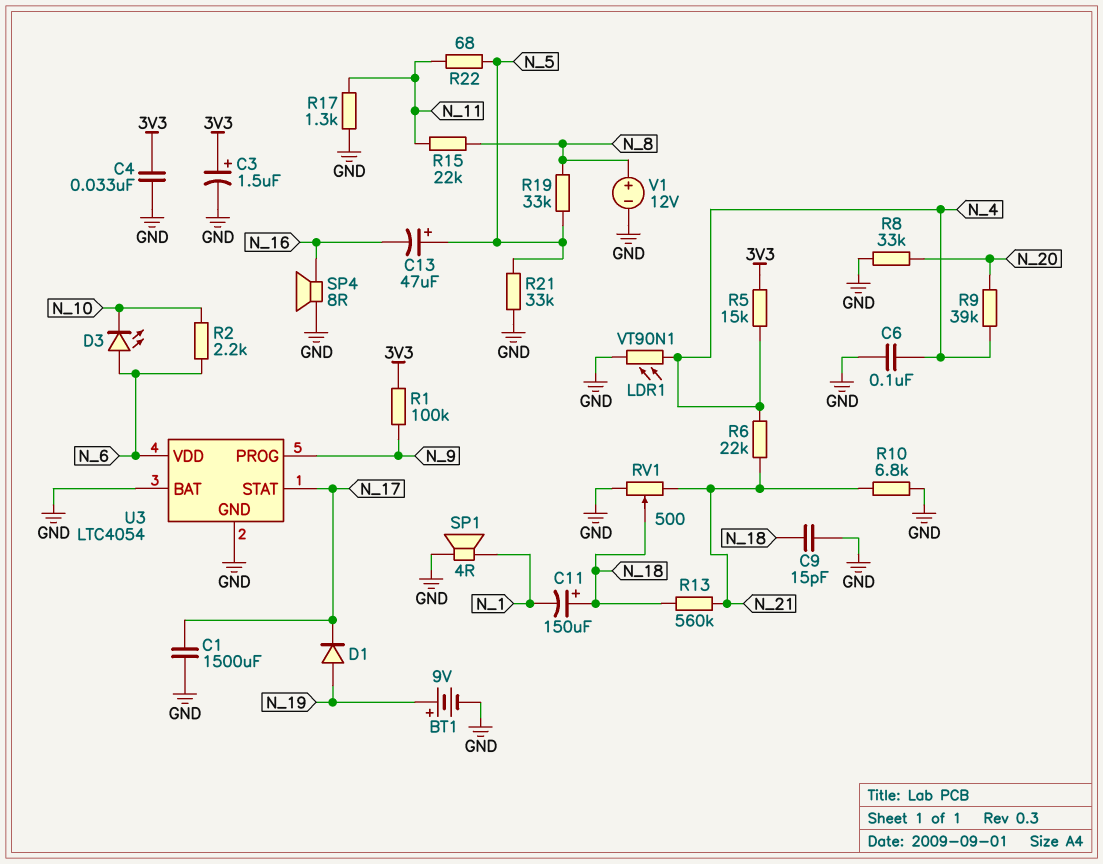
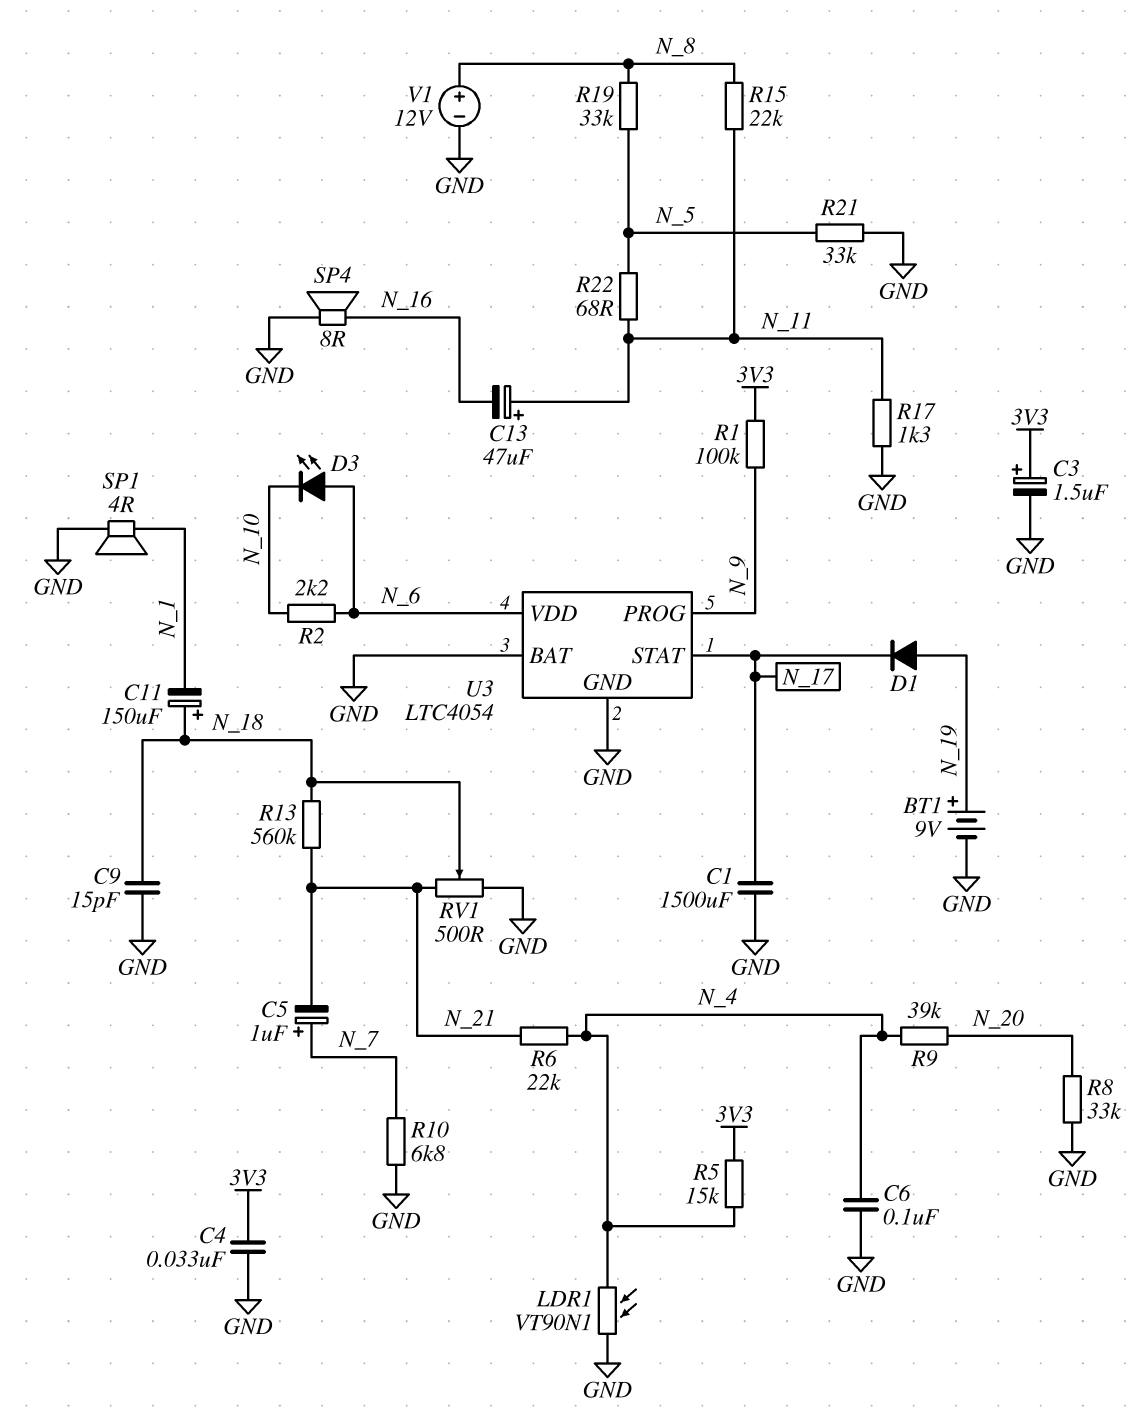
C5: none -> 1uF (plus N_7, minus N_21)
C13: 47uF (plus N_5, minus N_16) -> 47uF (plus N_11, minus N_16)
R10: 6.8k (GND, N_21) -> 6.8k (GND, N_7)

